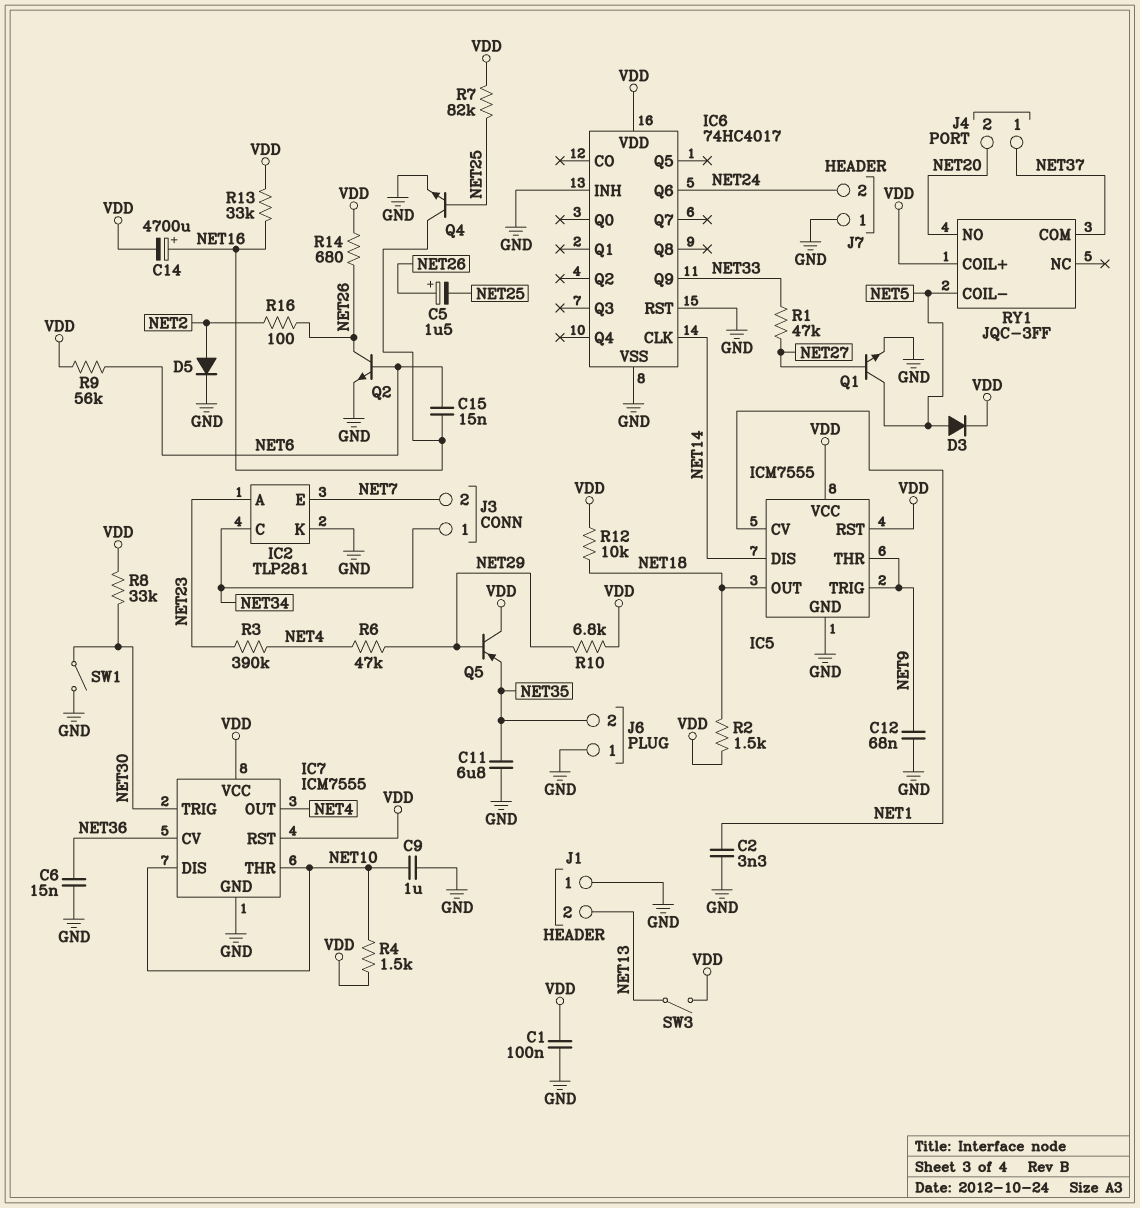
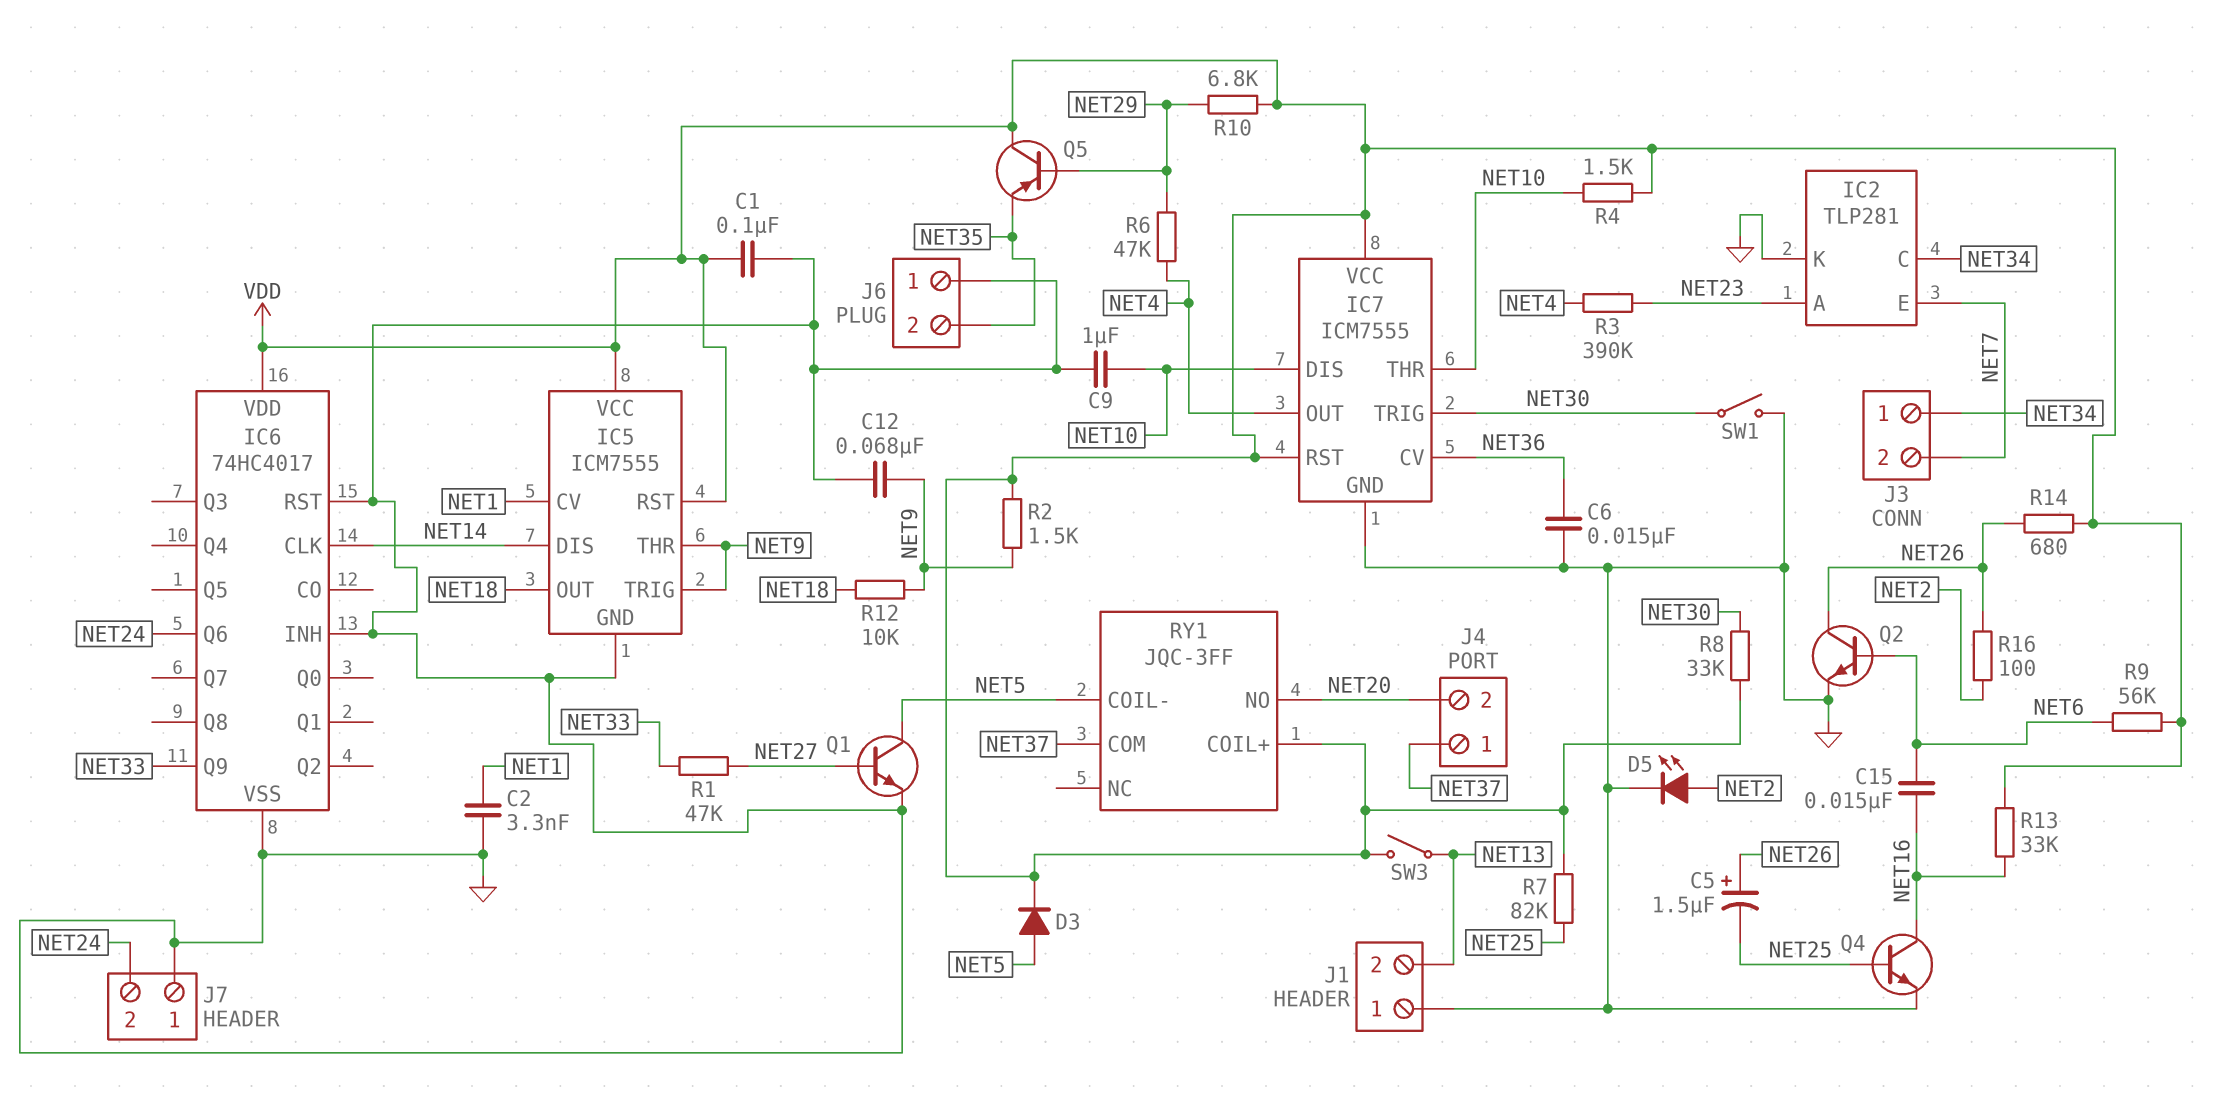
C11: 6.8uF (GND, NET35) -> none
C14: 4700uF (plus NET16, minus VDD) -> none
D5: diode (A NET2, K GND) -> LED (A NET2, K GND)
R2: 1.5k (NET18, VDD) -> 1.5k (NET9, VDD)
R12: 10k (NET18, VDD) -> 10k (NET9, NET18)

